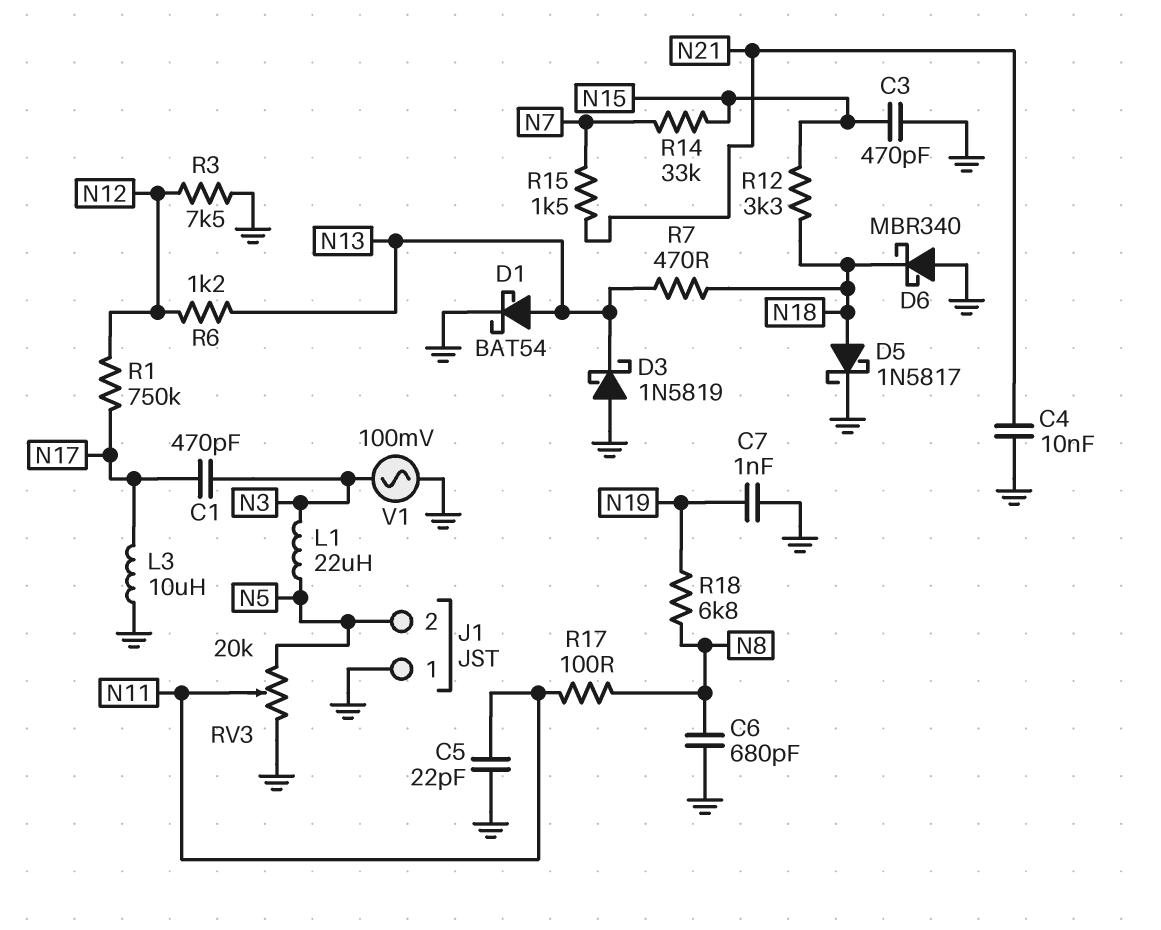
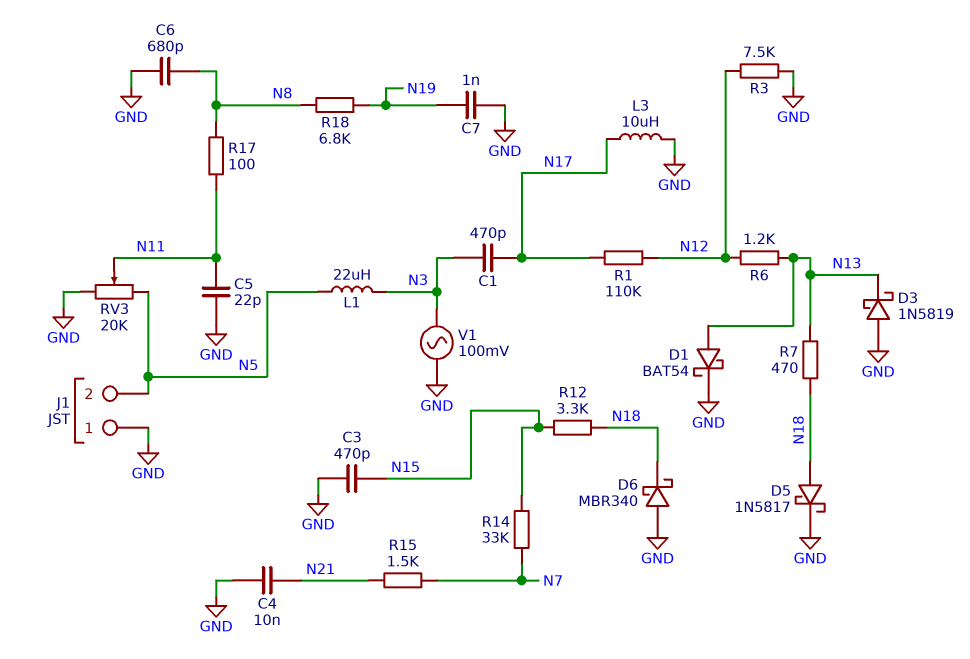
R1: 750k (N12, N17) -> 110k (N12, N17)

